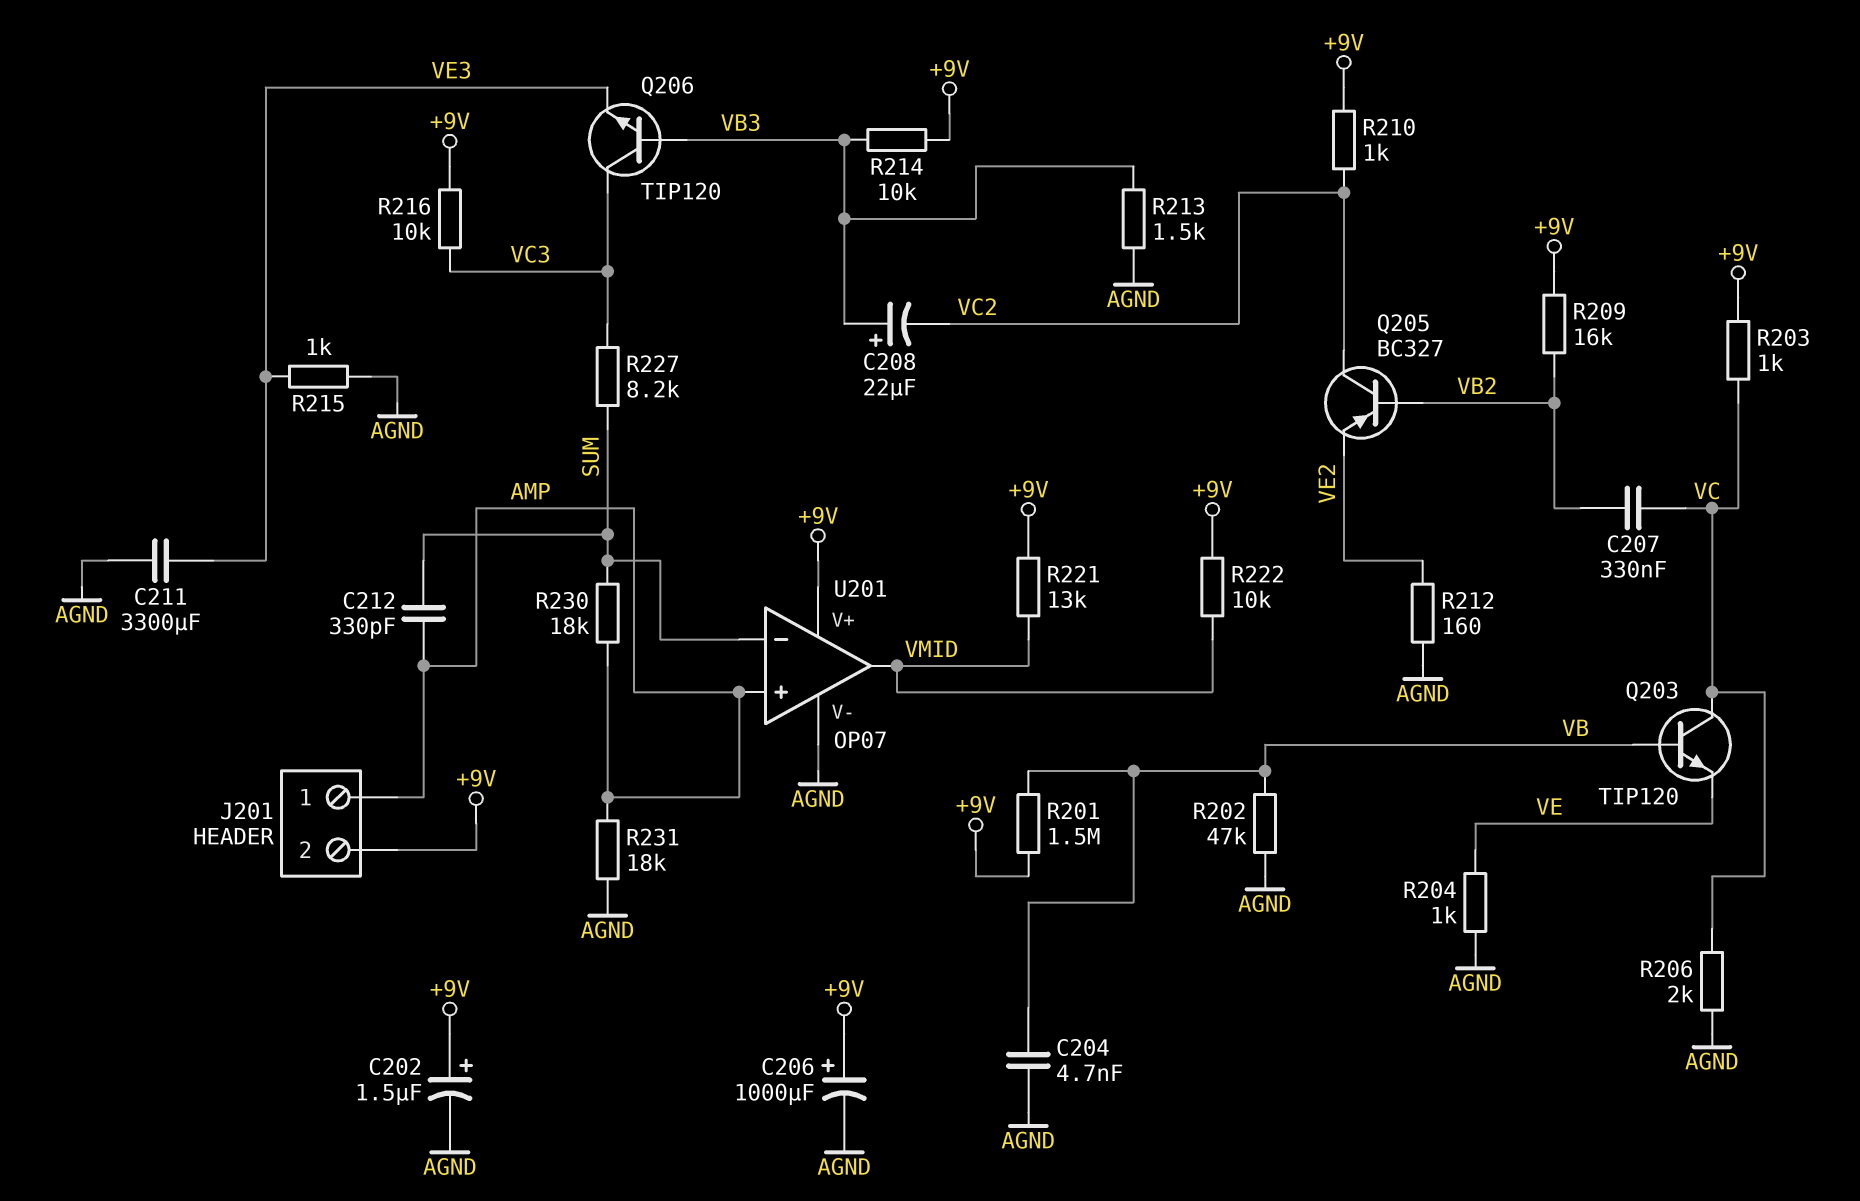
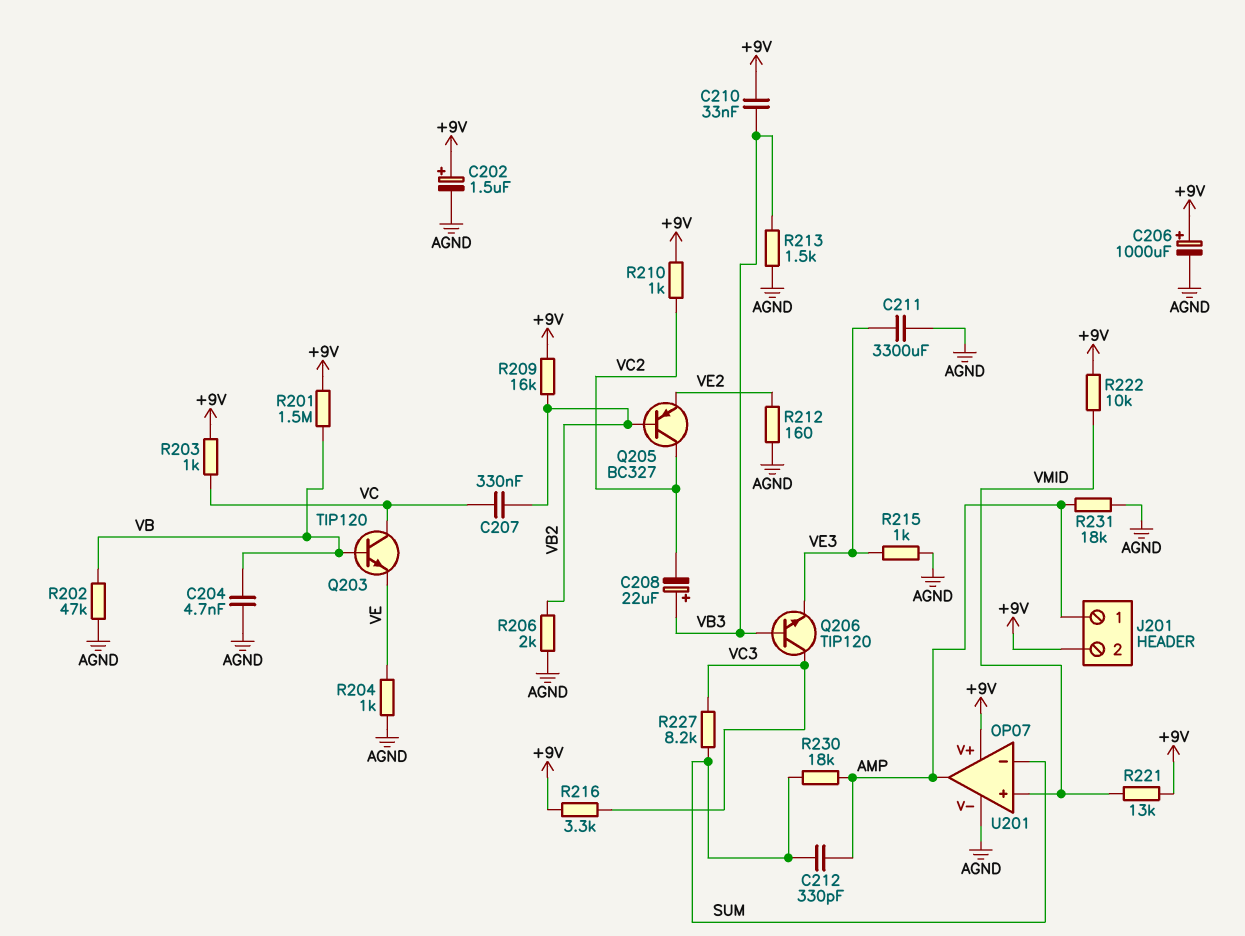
C210: none -> 33nF (+9V, VB3)
R206: 2k (AGND, VC) -> 2k (AGND, VB2)
R214: 10k (+9V, VB3) -> none
R216: 10k (+9V, VC3) -> 3.3k (+9V, VC3)
U201 pin in+: AMP -> VMID
U201 pin out: VMID -> AMP

